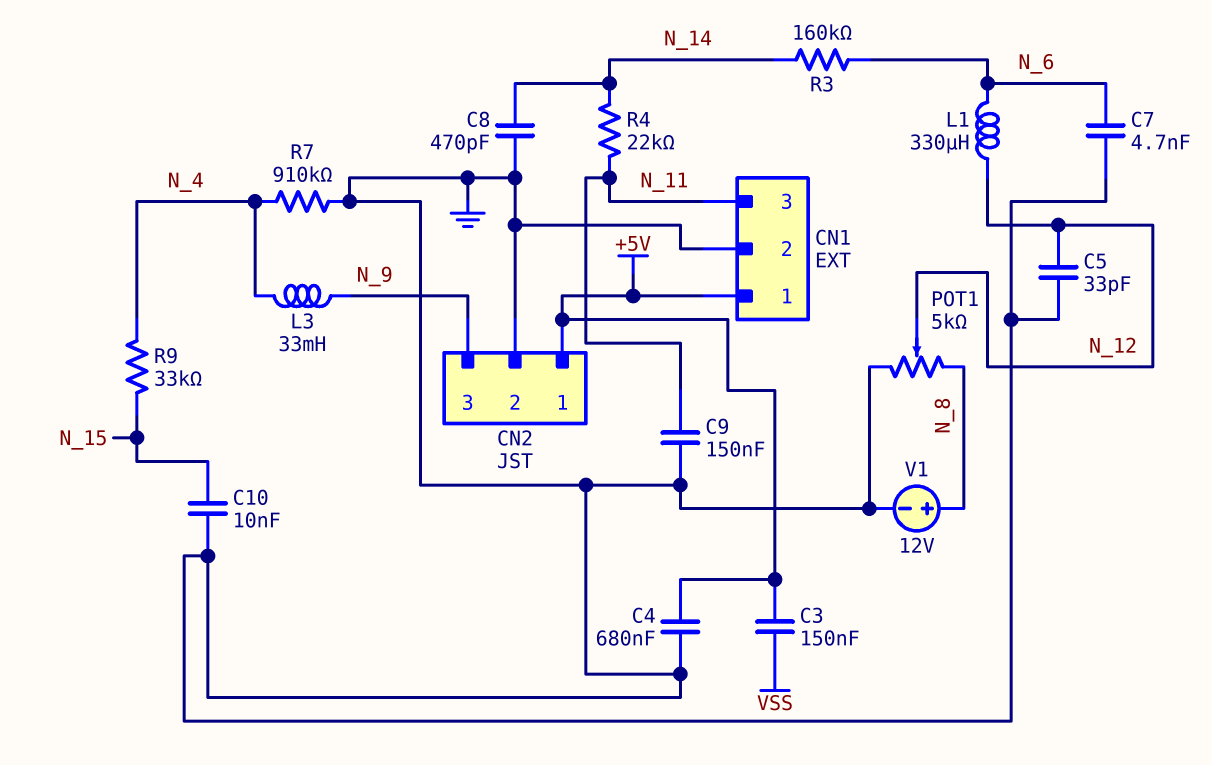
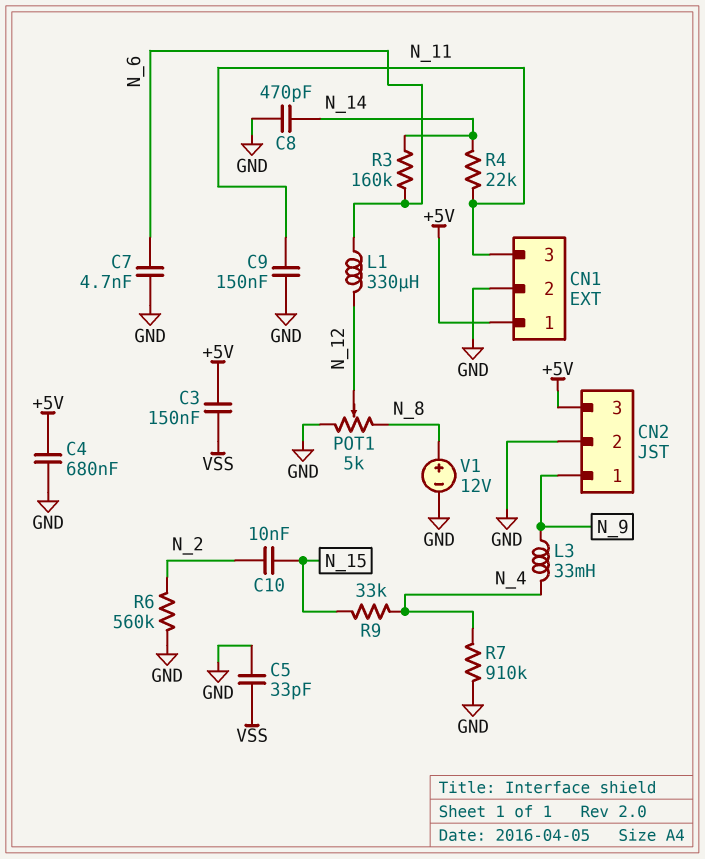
C5: 33pF (GND, N_12) -> 33pF (GND, VSS)
C10: 10nF (GND, N_15) -> 10nF (N_2, N_15)
CN2 pin 1: +5V -> N_9
CN2 pin 3: N_9 -> +5V
R6: none -> 560k (GND, N_2)

